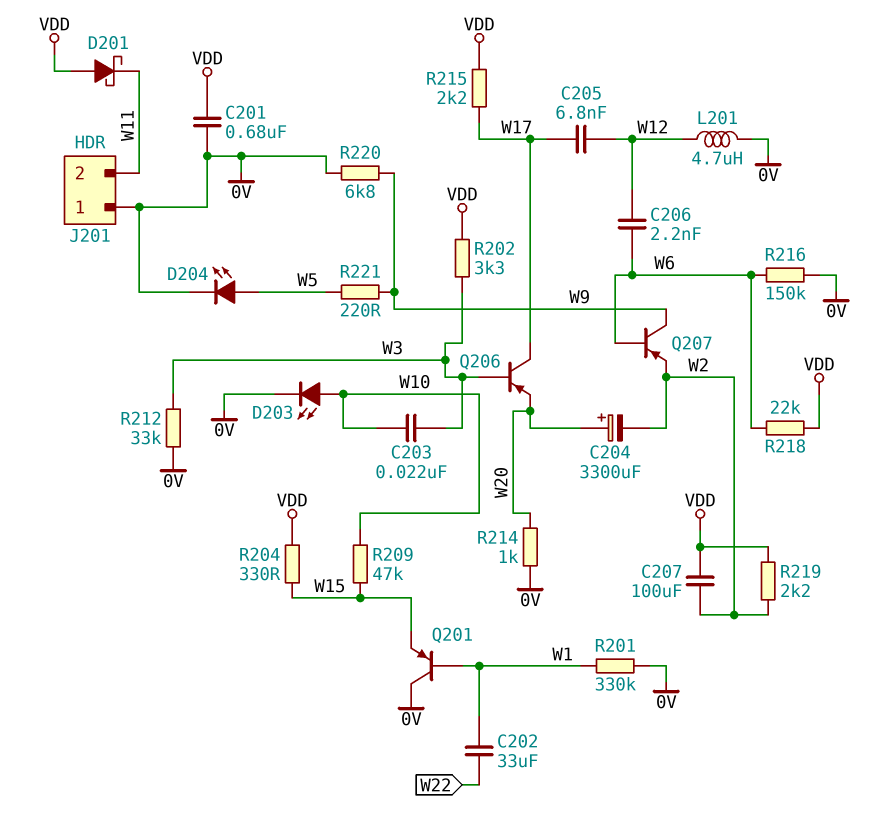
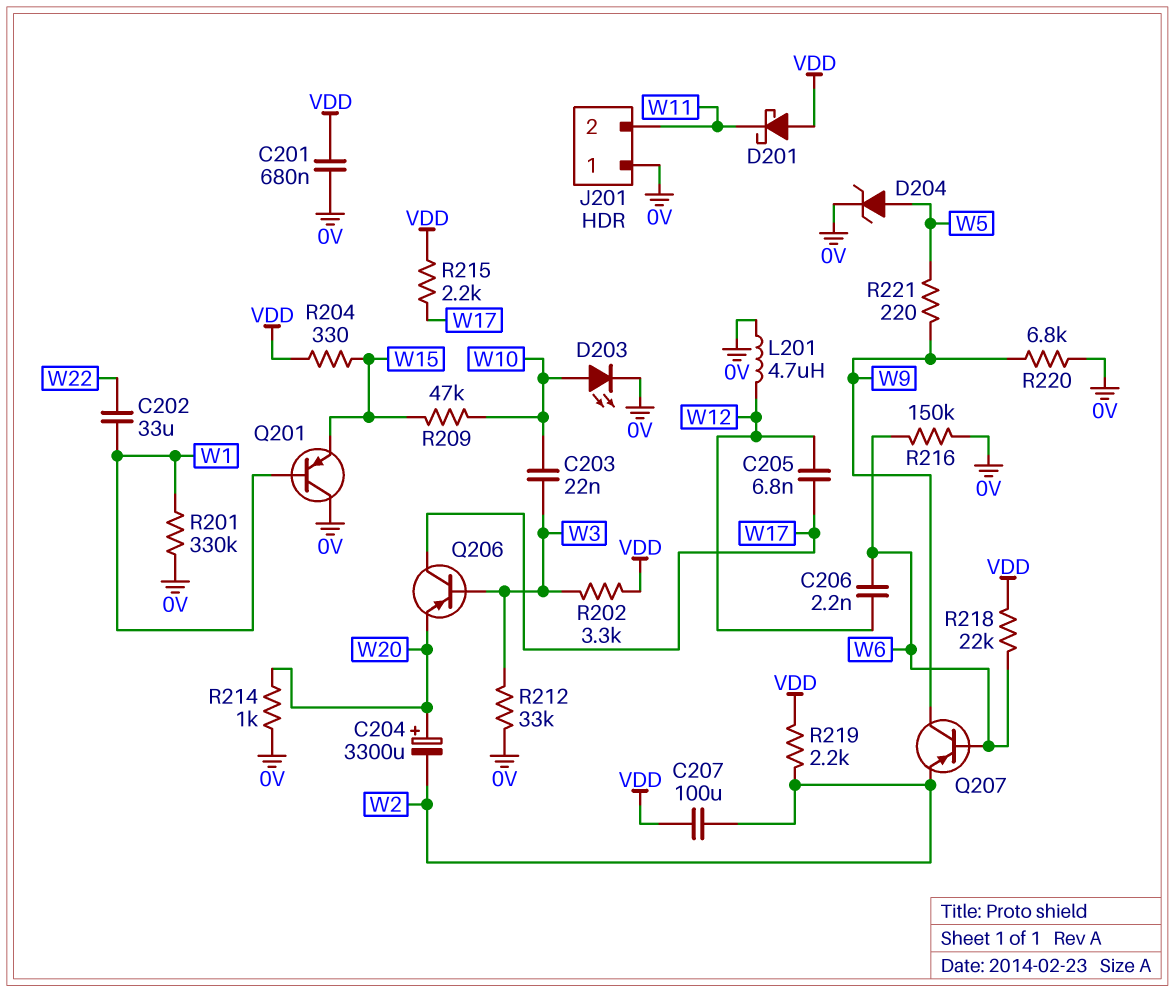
D204: LED (A W5, K 0V) -> zener (A W5, K 0V)

